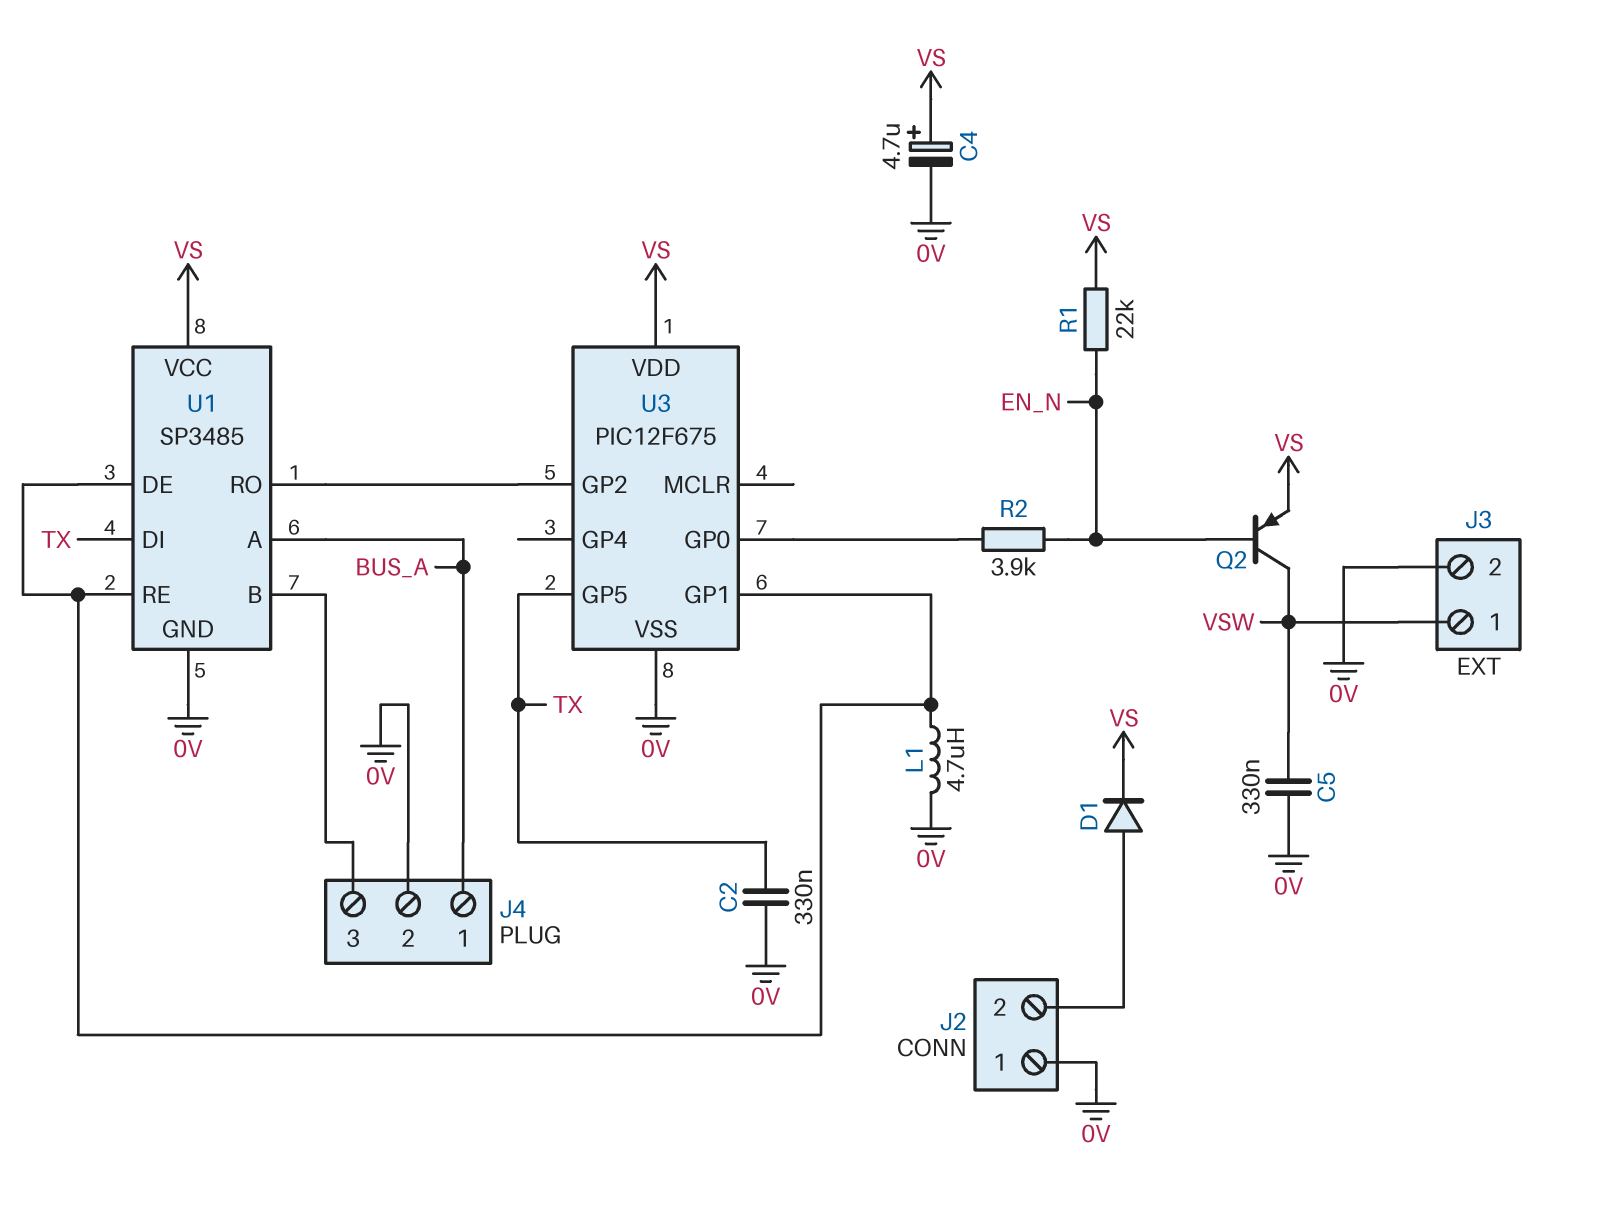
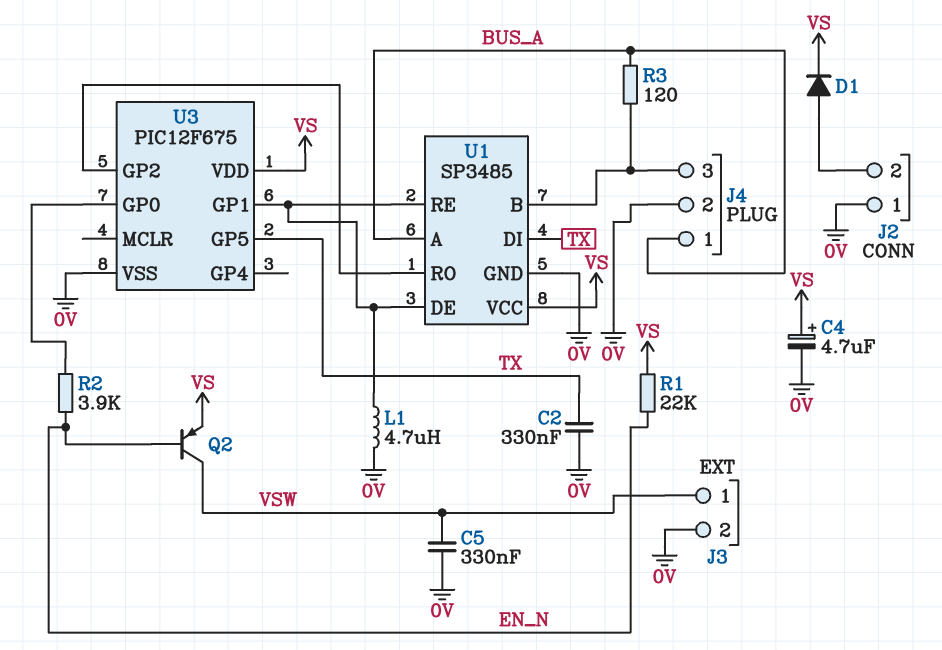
R3: none -> 120 (BUS_A, J4/3)

